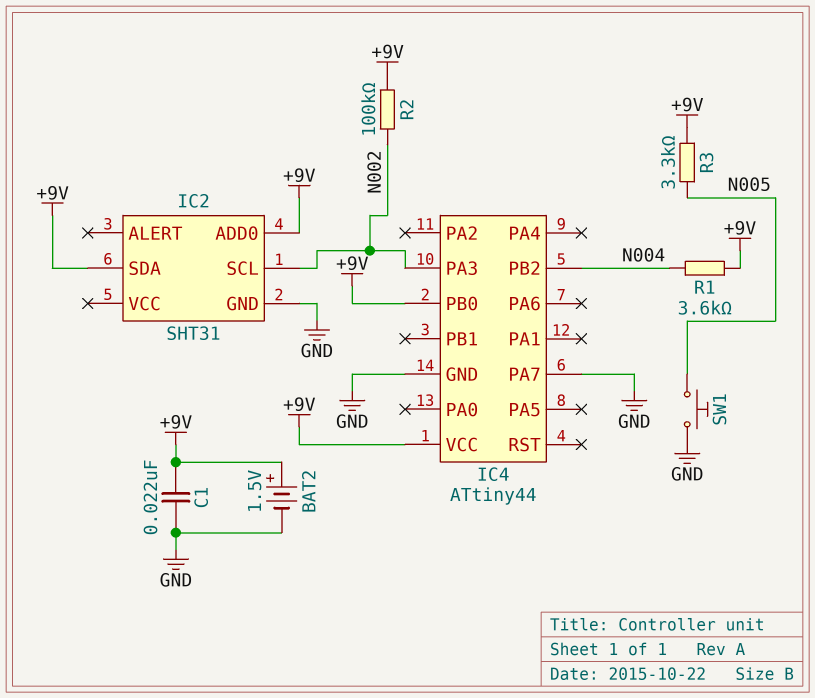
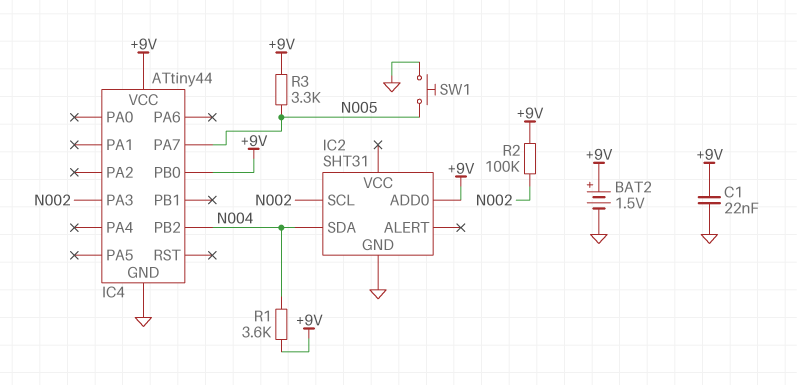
IC2 pin SDA: +9V -> N004
IC4 pin PA7: GND -> N005

